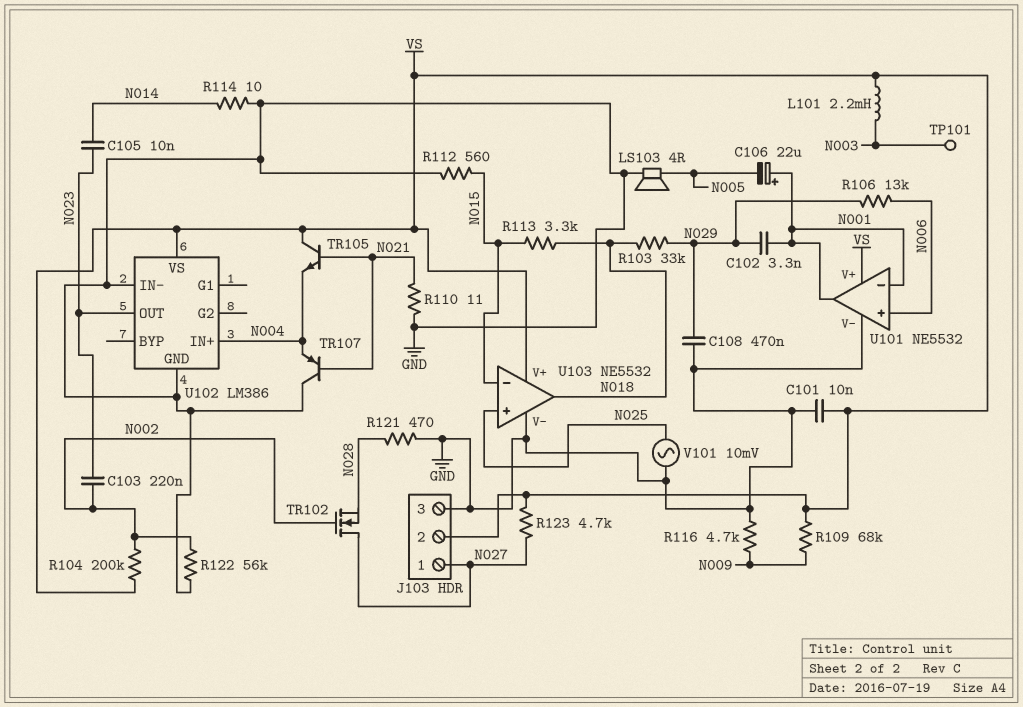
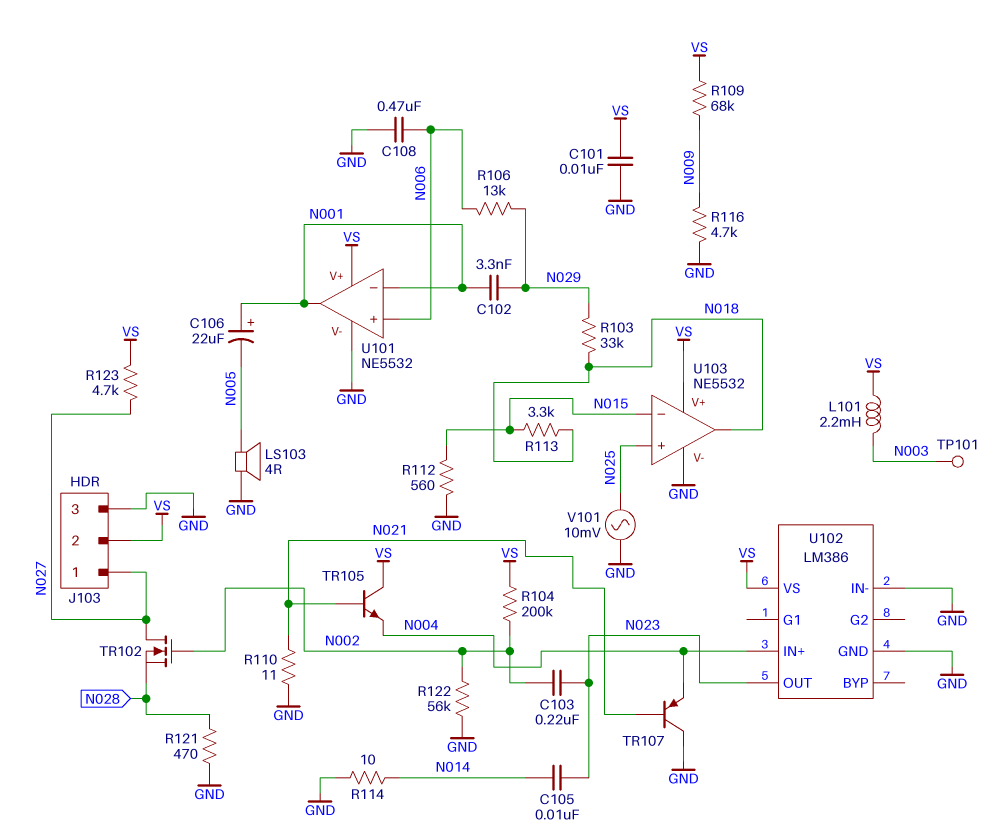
C108: 470nF (GND, N029) -> 470nF (GND, N006)

